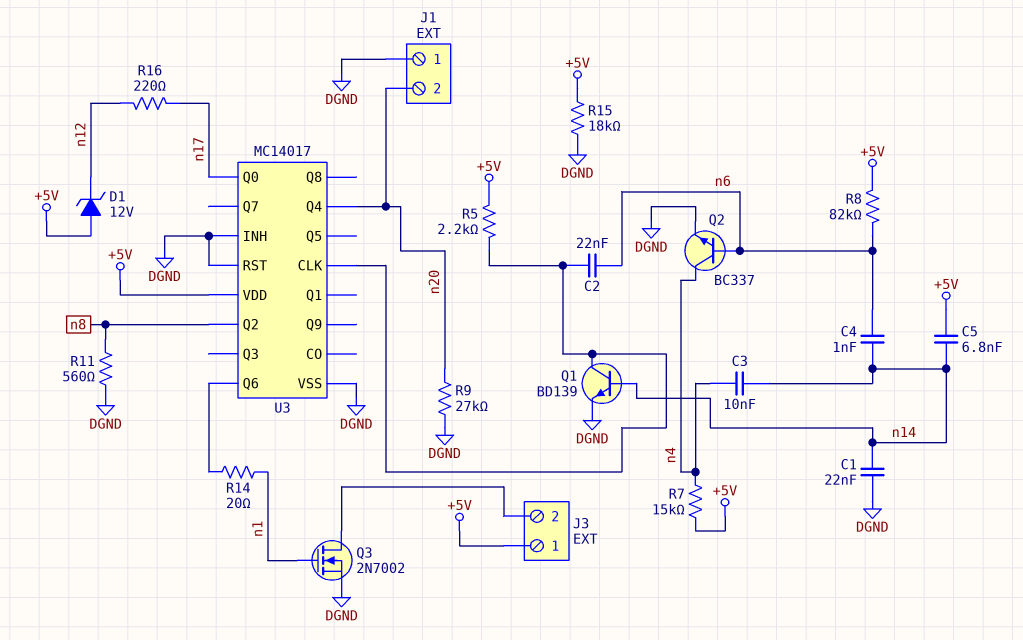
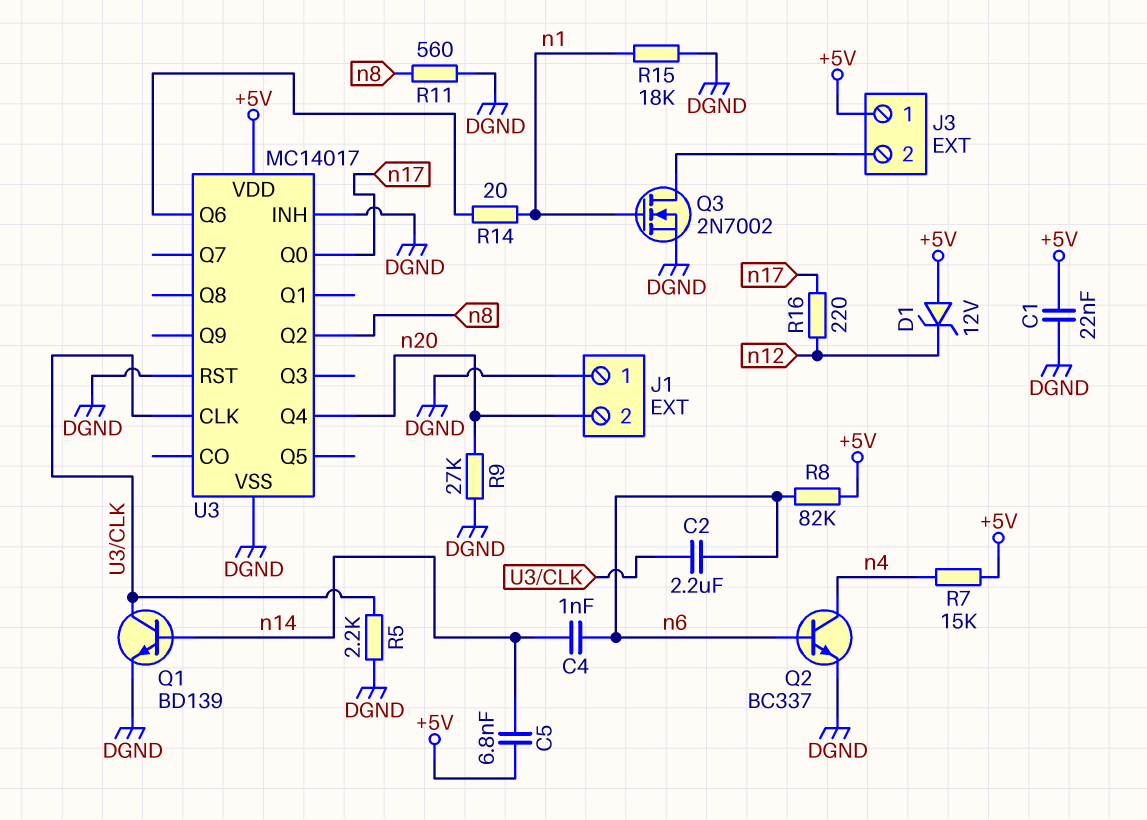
C1: 22nF (DGND, n14) -> 22nF (+5V, DGND)
C2: 22nF (U3/CLK, n6) -> 2.2uF (U3/CLK, n6)
C3: 10nF (n4, n14) -> none
R5: 2.2k (+5V, U3/CLK) -> 2.2k (DGND, U3/CLK)
R15: 18k (+5V, DGND) -> 18k (DGND, n1)

